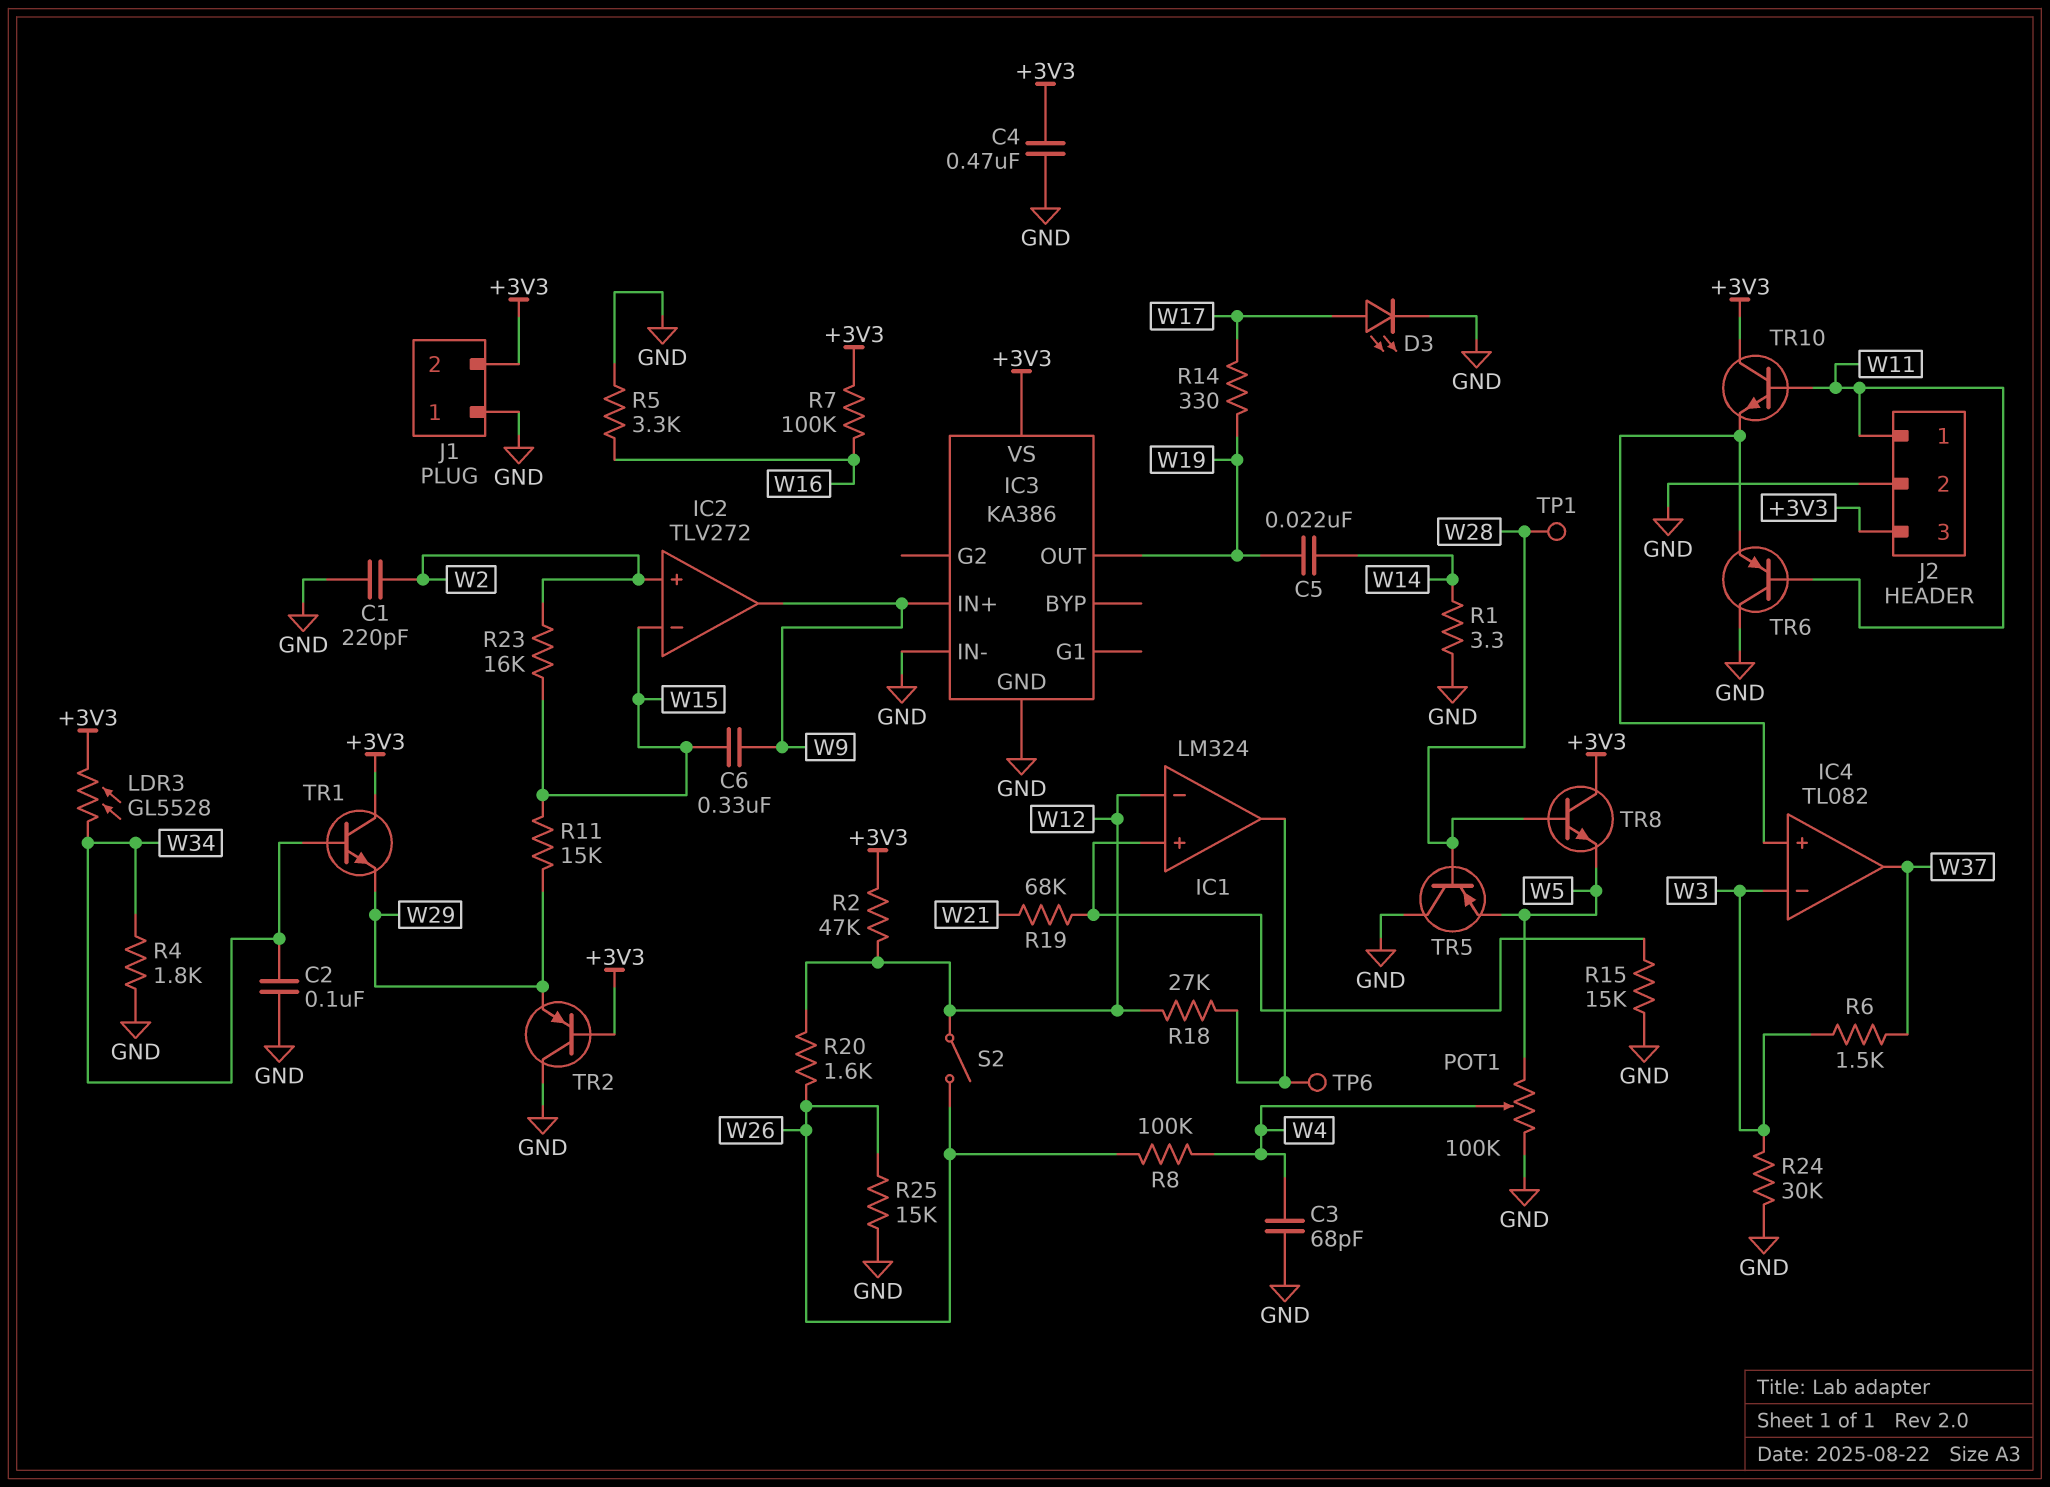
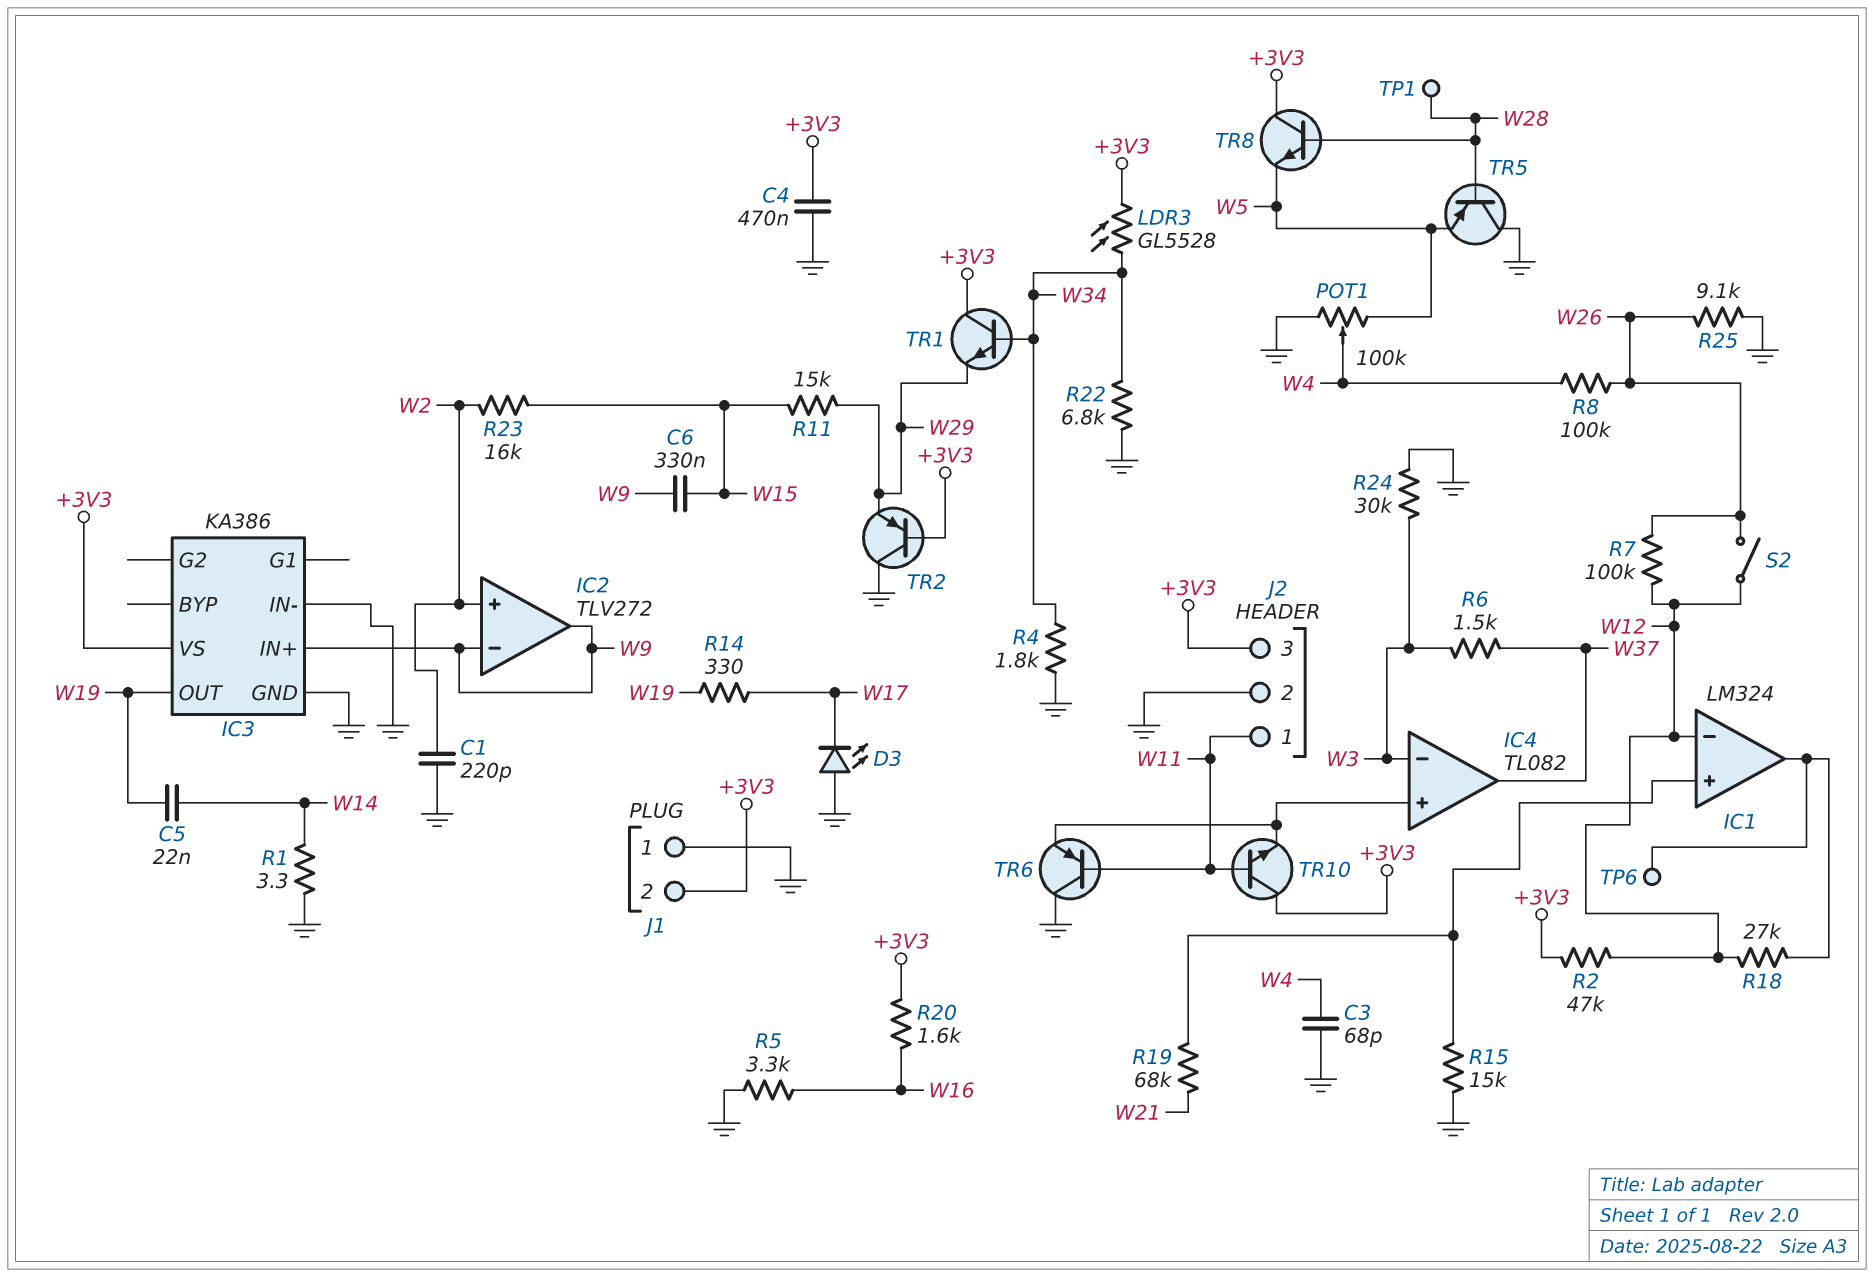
C2: 100nF (GND, W34) -> none
D3: LED (A W17, K GND) -> LED (A GND, K W17)
IC2 pin in-: W15 -> W9
R7: 100k (+3V3, W16) -> 100k (W12, W26)
R20: 1.6k (W12, W26) -> 1.6k (+3V3, W16)
R22: none -> 6.8k (GND, W34)
R25: 15k (GND, W26) -> 9.1k (GND, W26)

